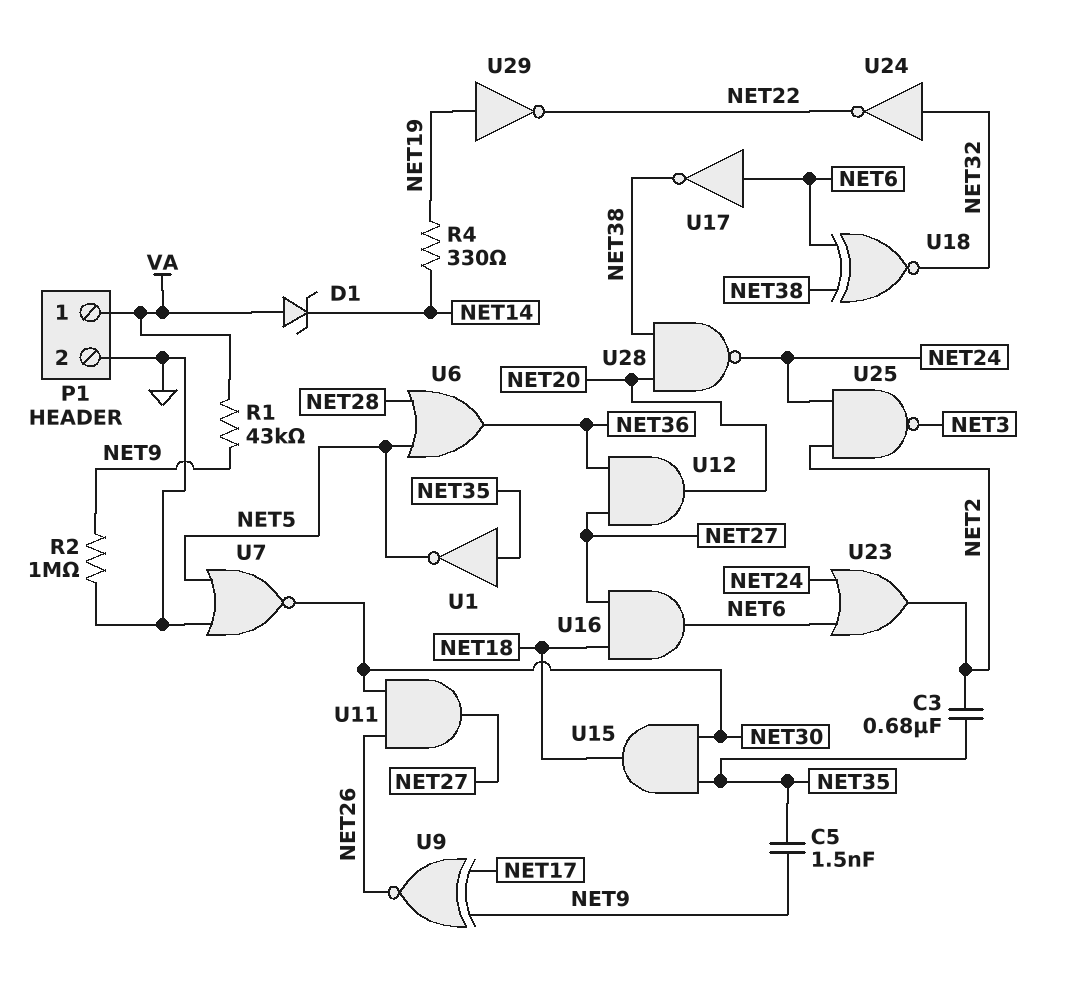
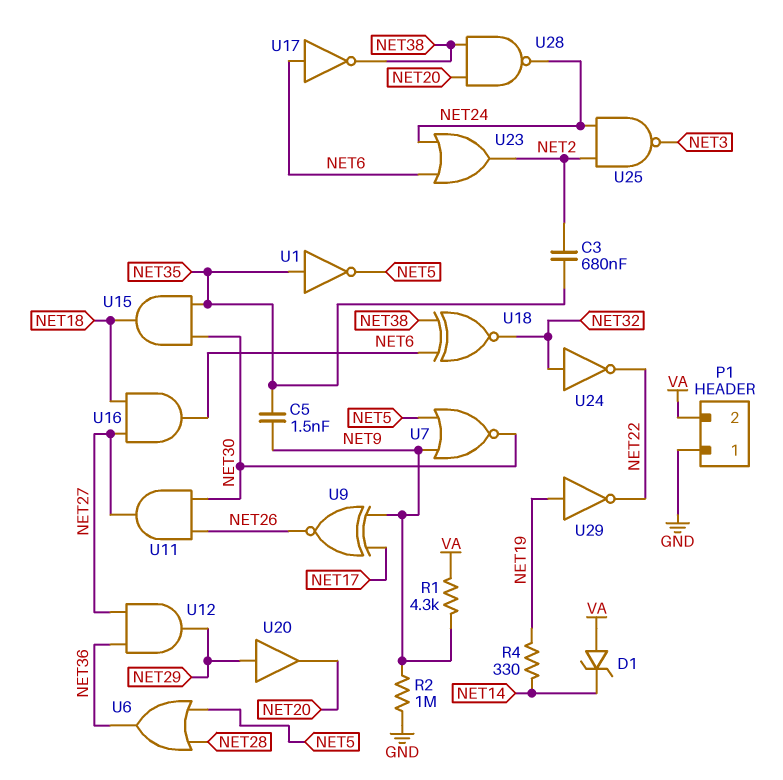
P1 pin 1: VA -> GND
P1 pin 2: GND -> VA
R1: 43k (NET9, VA) -> 4.3k (NET9, VA)
U7: NOR (in GND, in NET5, out NET30) -> NOR (in NET5, in NET9, out NET30)
U12: AND (in NET27, in NET36, out NET20) -> AND (in NET27, in NET36, out NET29)
U20: none -> buffer (in NET29, out NET20)

